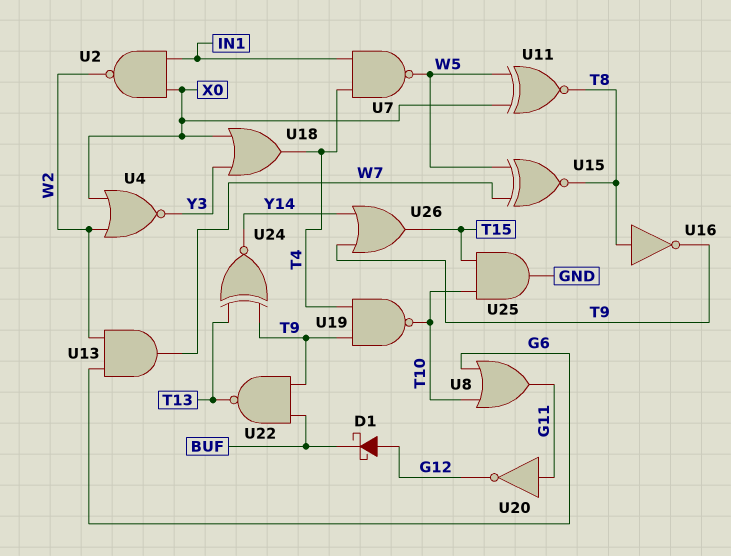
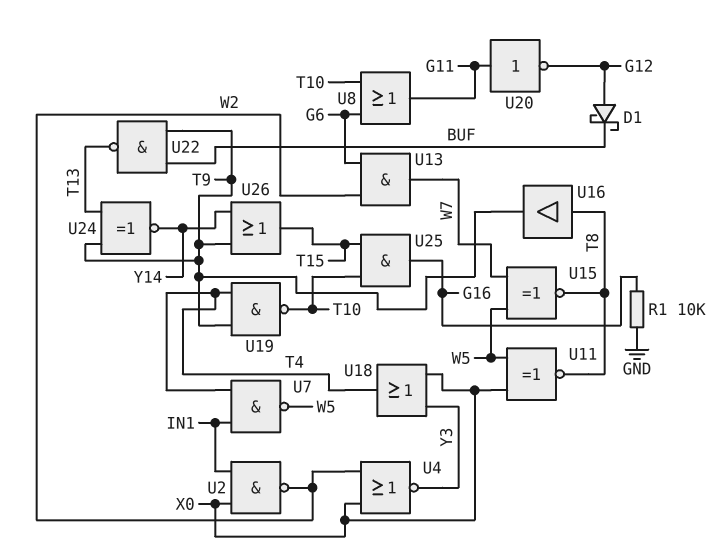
R1: none -> 10k (G16, GND)
U16: NOT (in T8, out T9) -> buffer (in T8, out T9)
U25: AND (in T10, in T15, out GND) -> AND (in T10, in T15, out G16)

